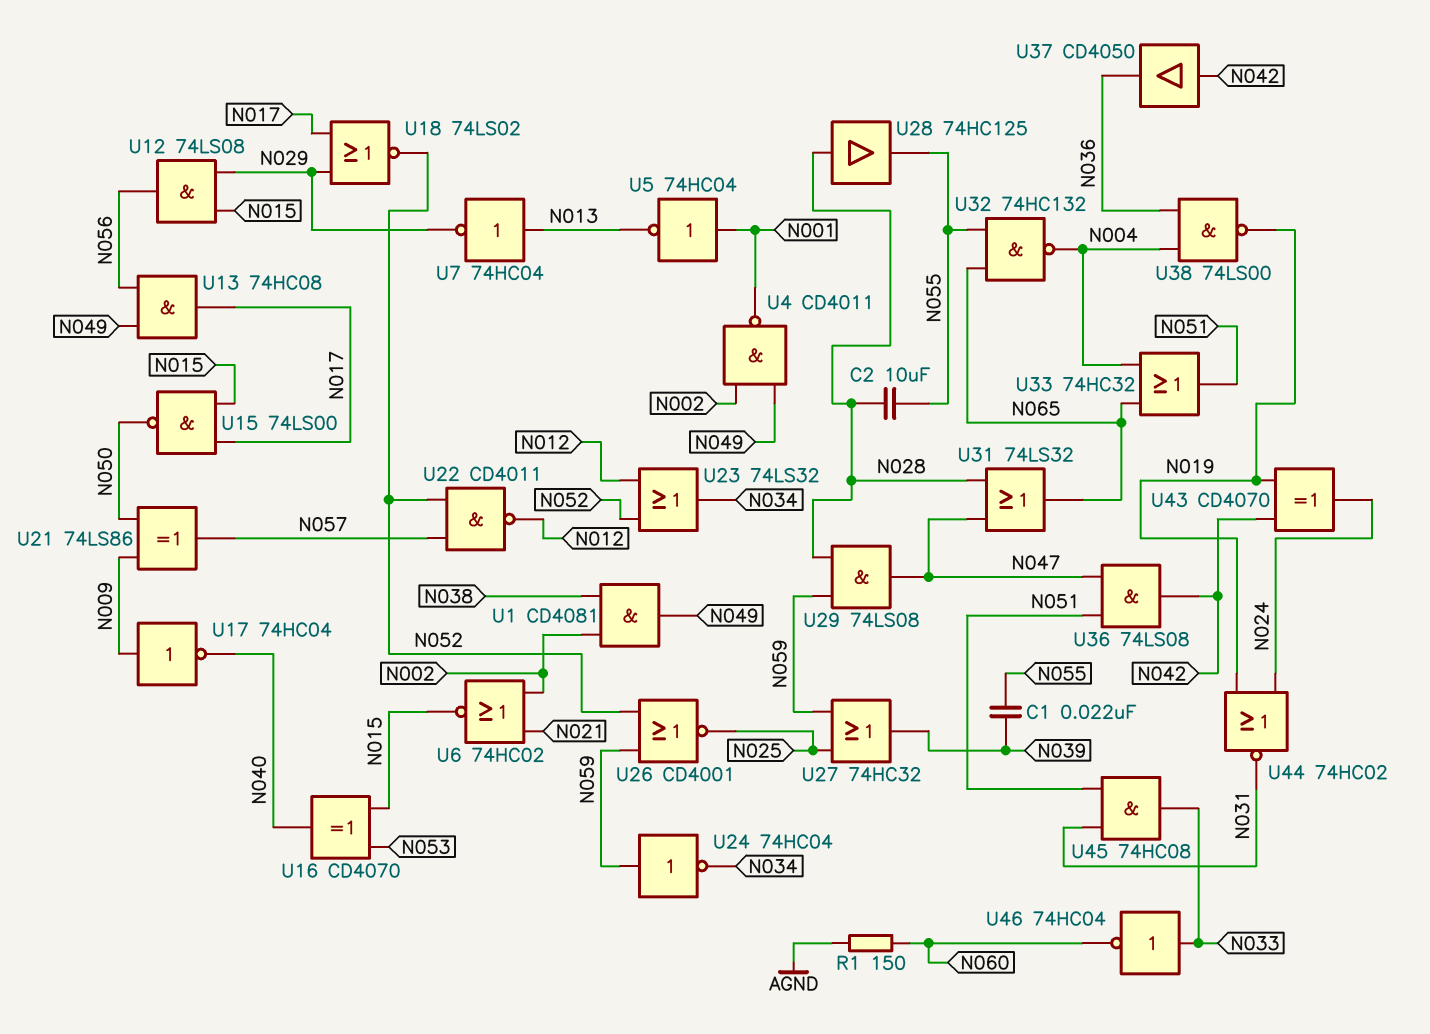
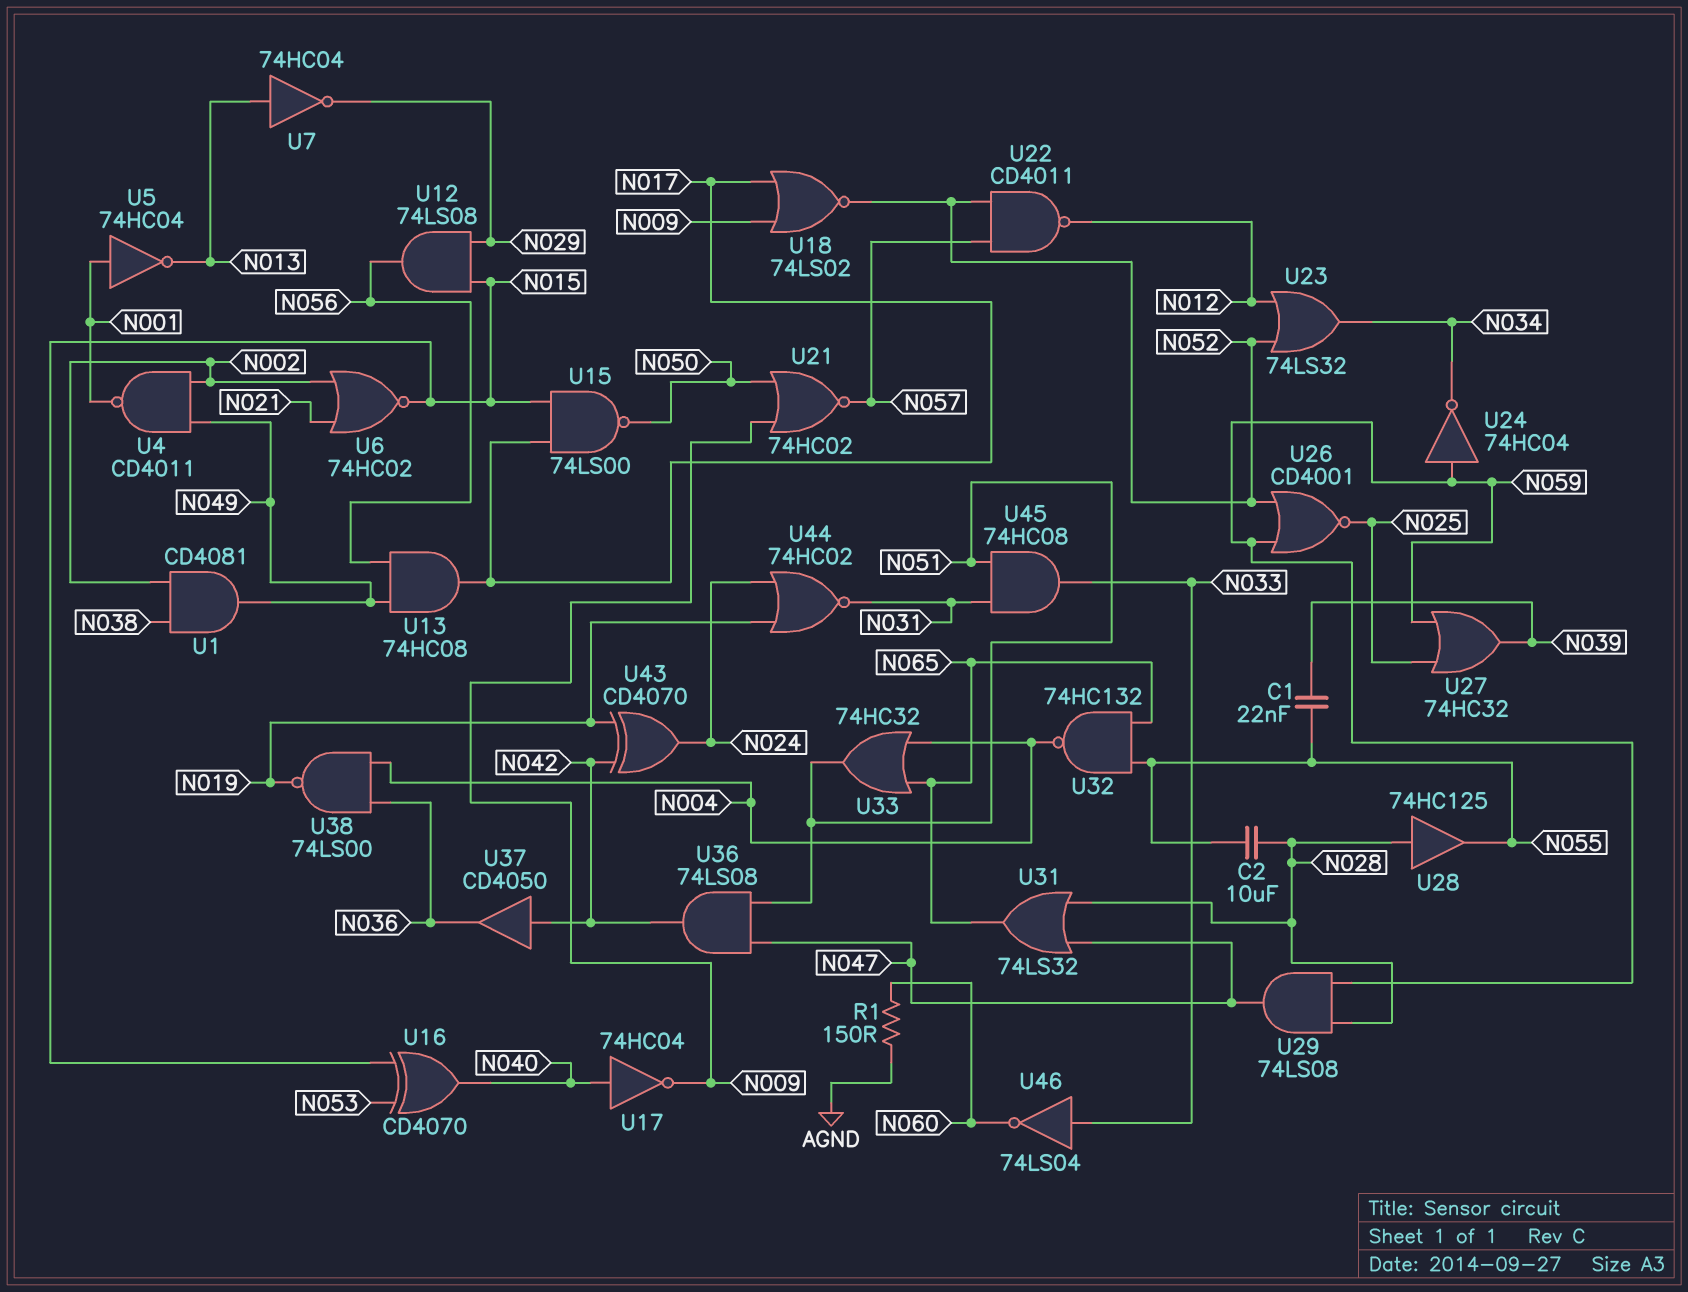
U17: NOT 74HC04 (in N009, out N040) -> NOT 74HC04 (in N040, out N009)
U18: NOR 74LS02 (in N017, in N029, out N052) -> NOR 74LS02 (in N009, in N017, out N052)
U21: XOR 74LS86 (in N009, in N050, out N057) -> NOR 74HC02 (in N009, in N050, out N057)
U46: NOT 74HC04 (in N033, out N060) -> NOT 74LS04 (in N033, out N060)

